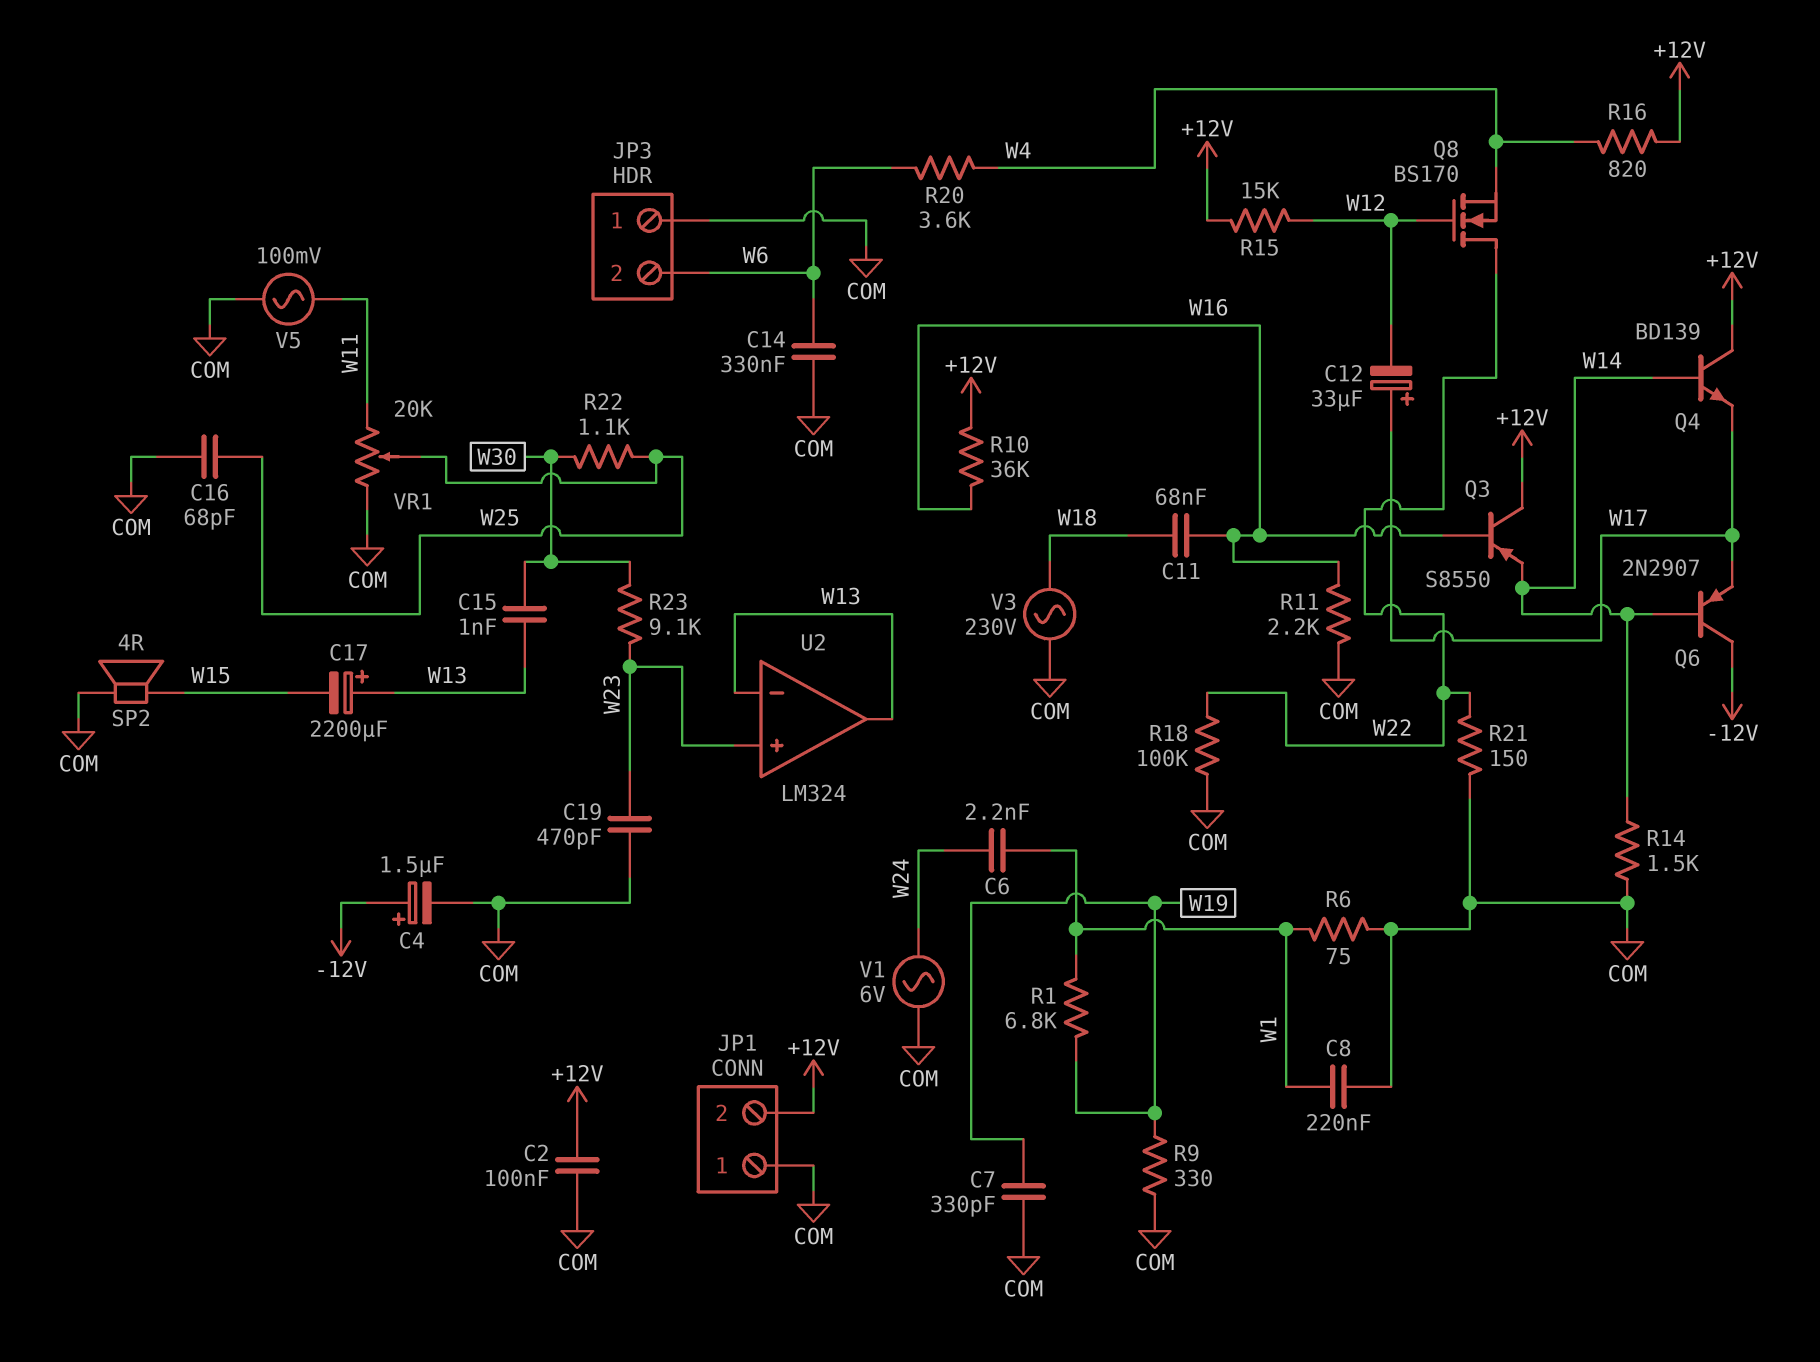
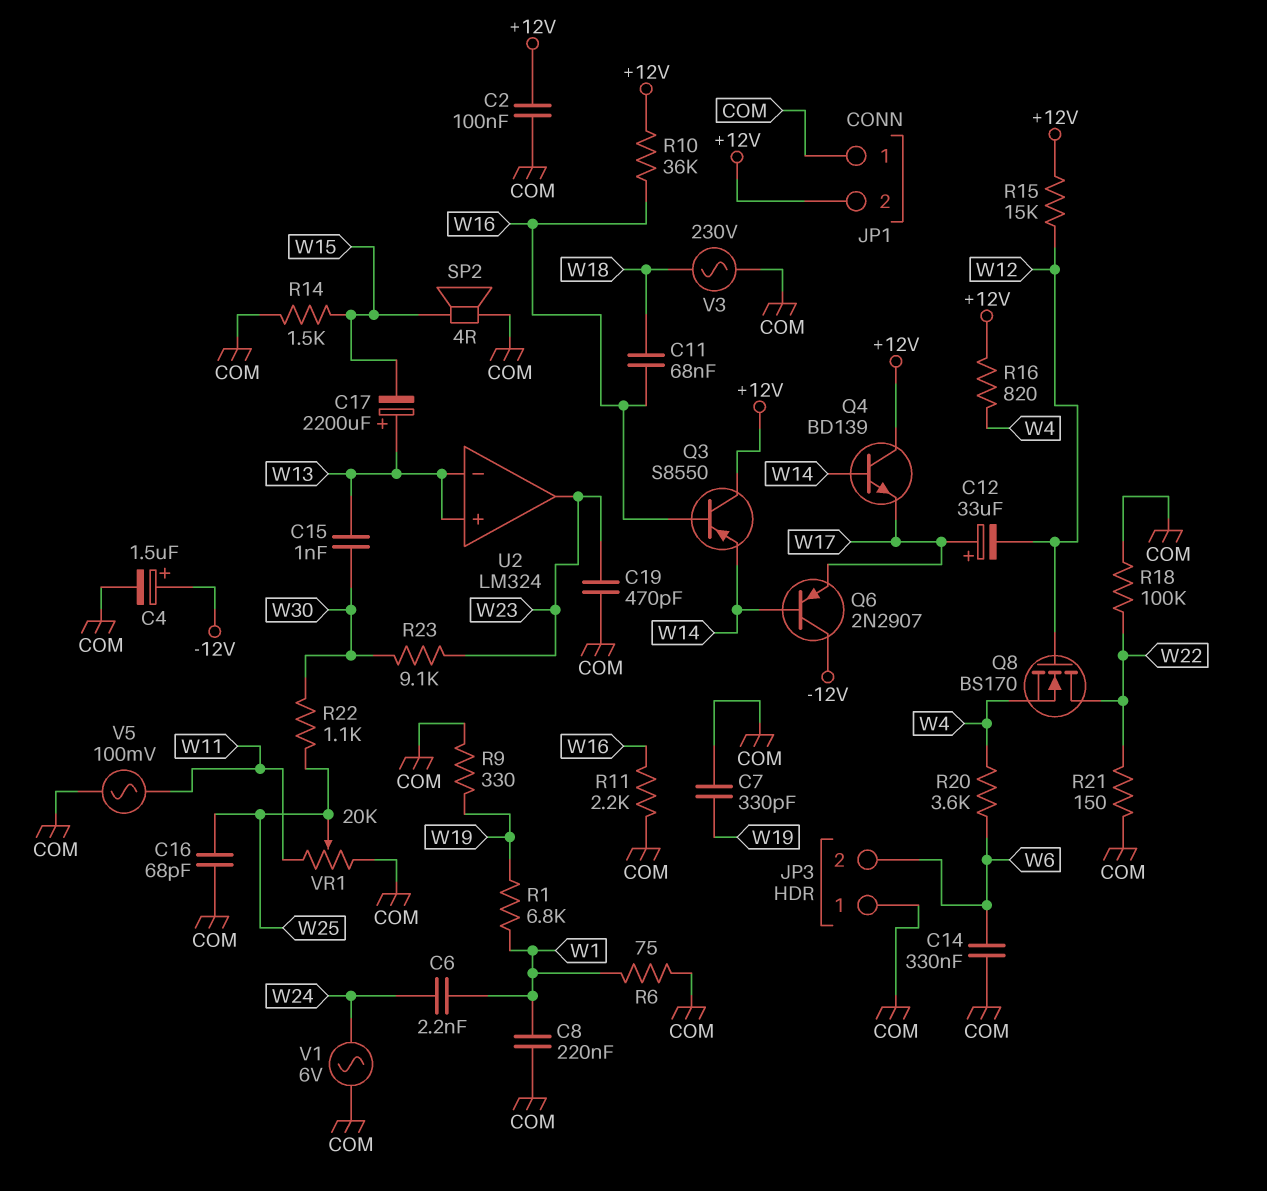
R14: 1.5k (COM, W14) -> 1.5k (COM, W15)
U2 pin in+: W23 -> W13
U2 pin out: W13 -> W23

